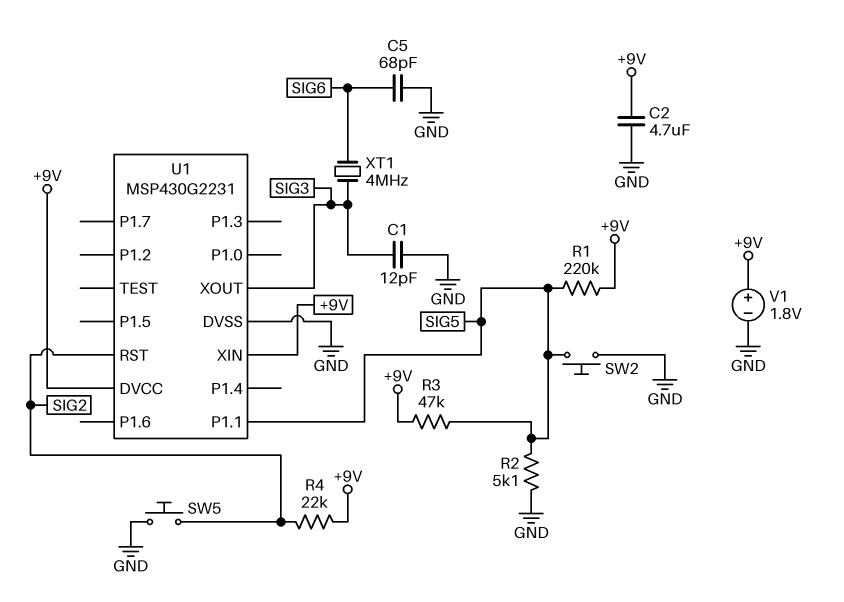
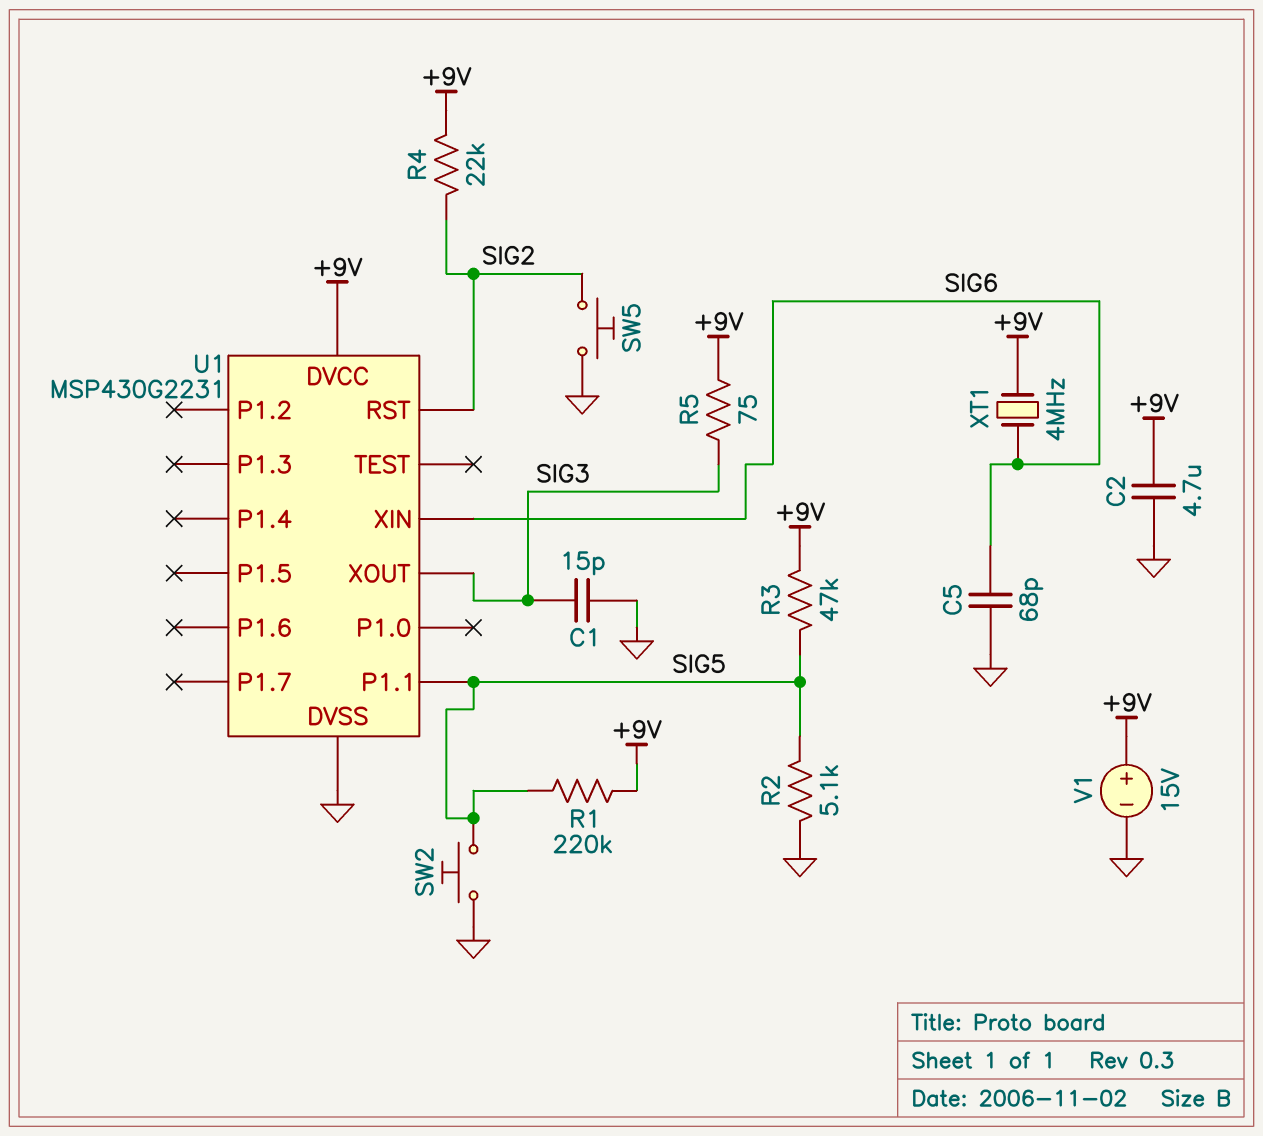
C1: 12pF (GND, SIG3) -> 15pF (GND, SIG3)
R5: none -> 75 (+9V, SIG3)
U1 pin XIN: +9V -> SIG6
V1: 1.8V (plus +9V, minus GND) -> 15V (plus +9V, minus GND)
XT1: 4MHz (SIG3, SIG6) -> 4MHz (+9V, SIG6)

